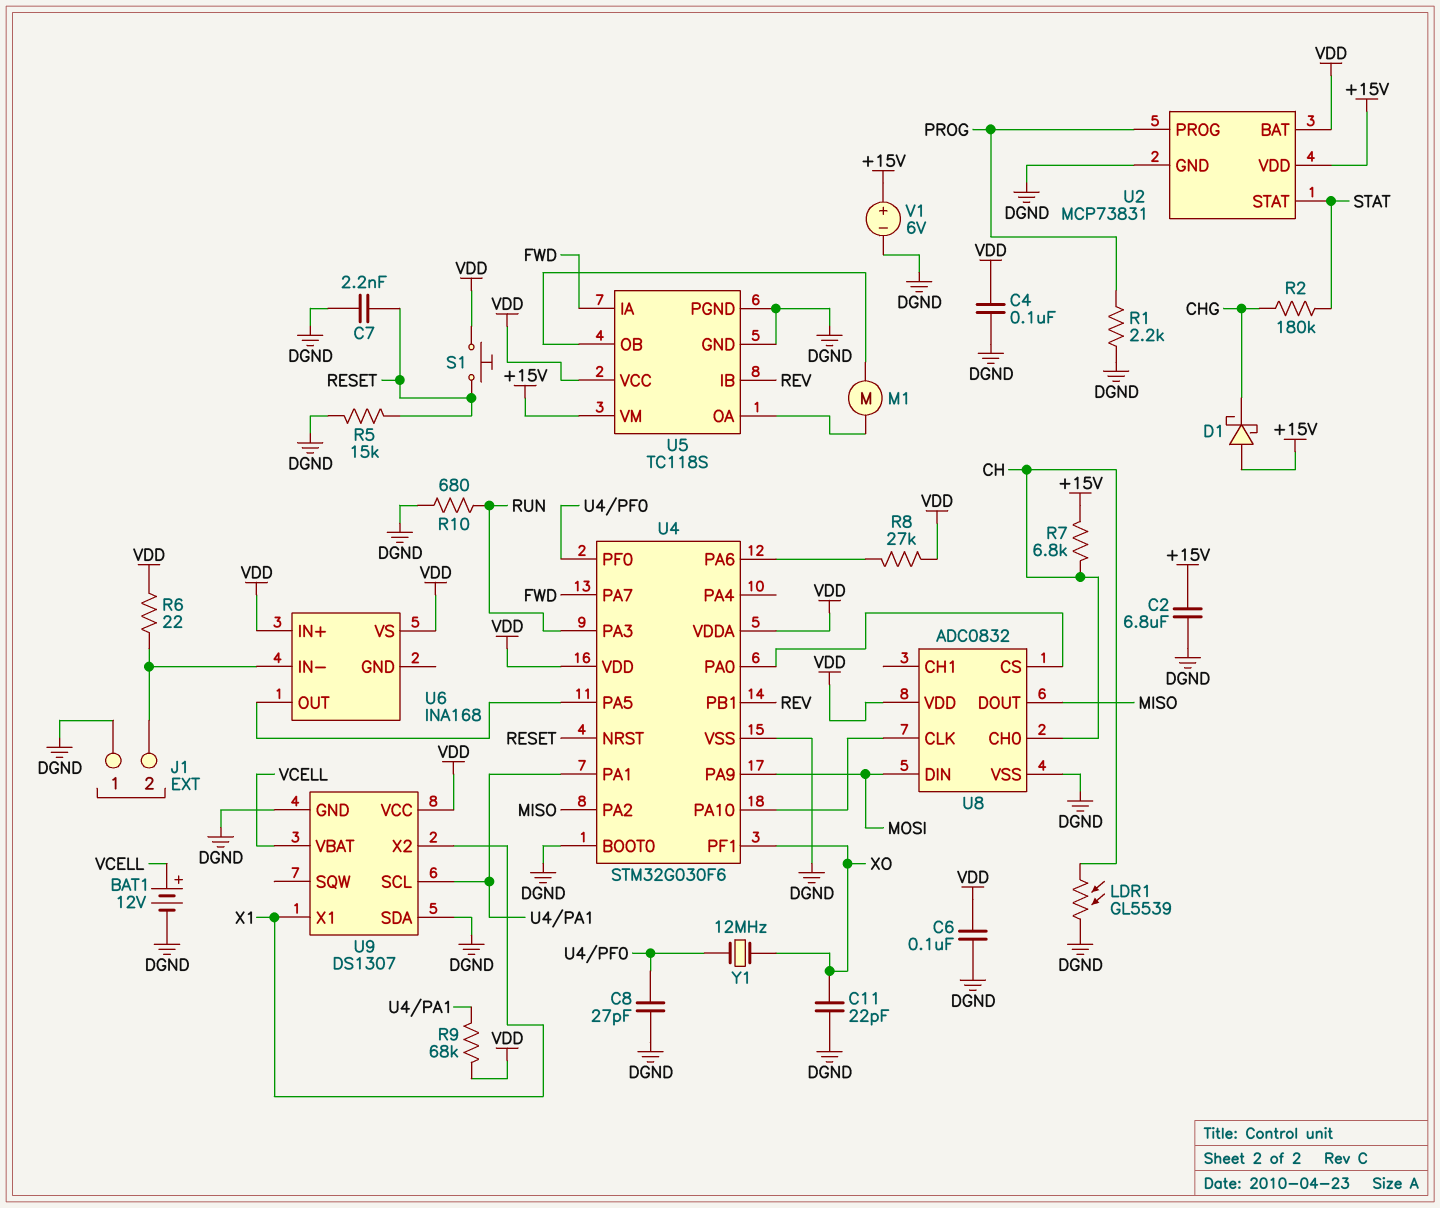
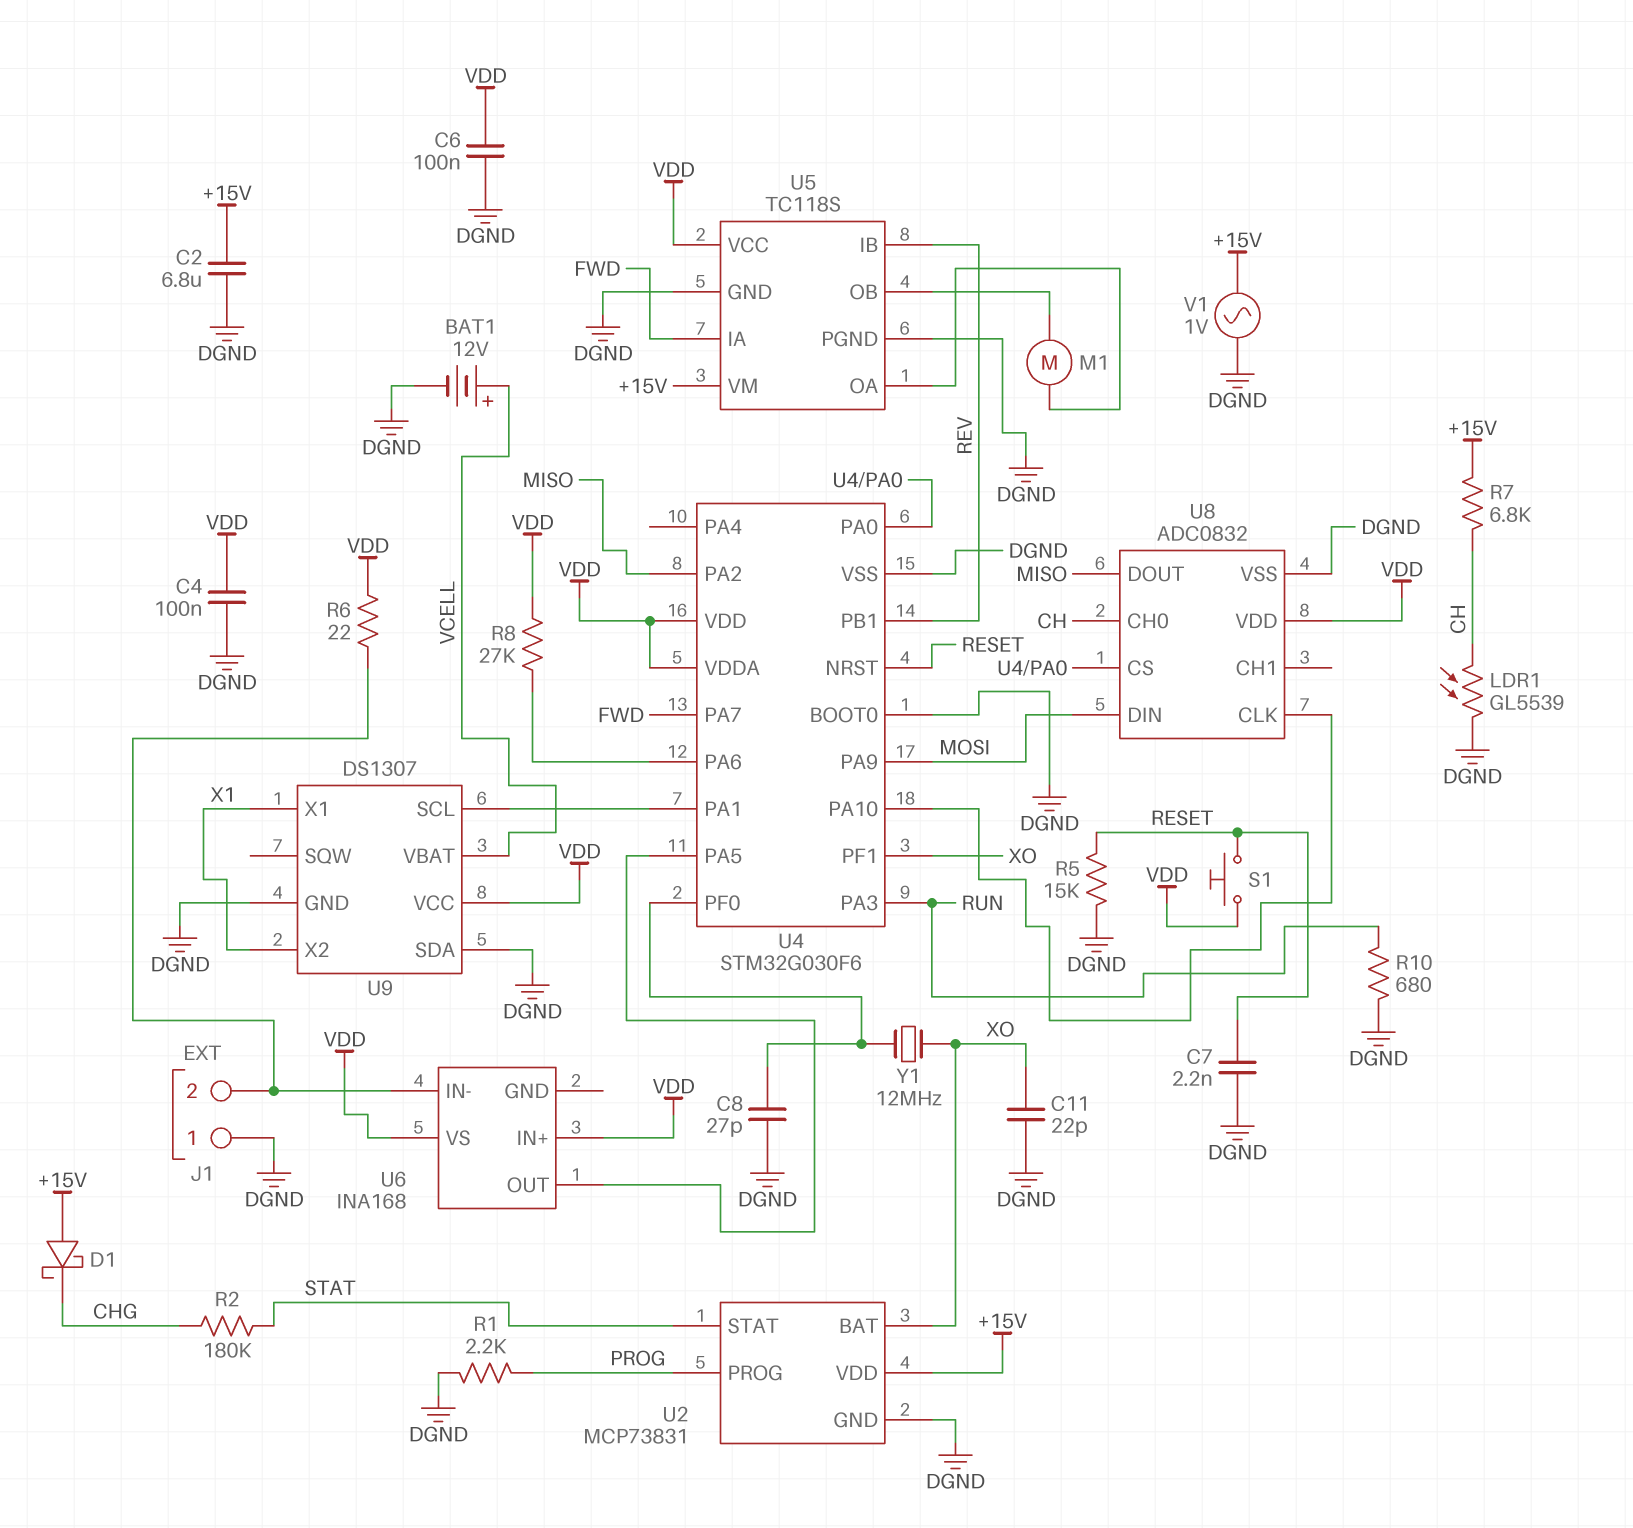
R9: 68k (U4/PA1, VDD) -> none
U2 pin BAT: VDD -> XO
V1: 6V (plus +15V, minus DGND) -> AC 1V (+15V, DGND)

